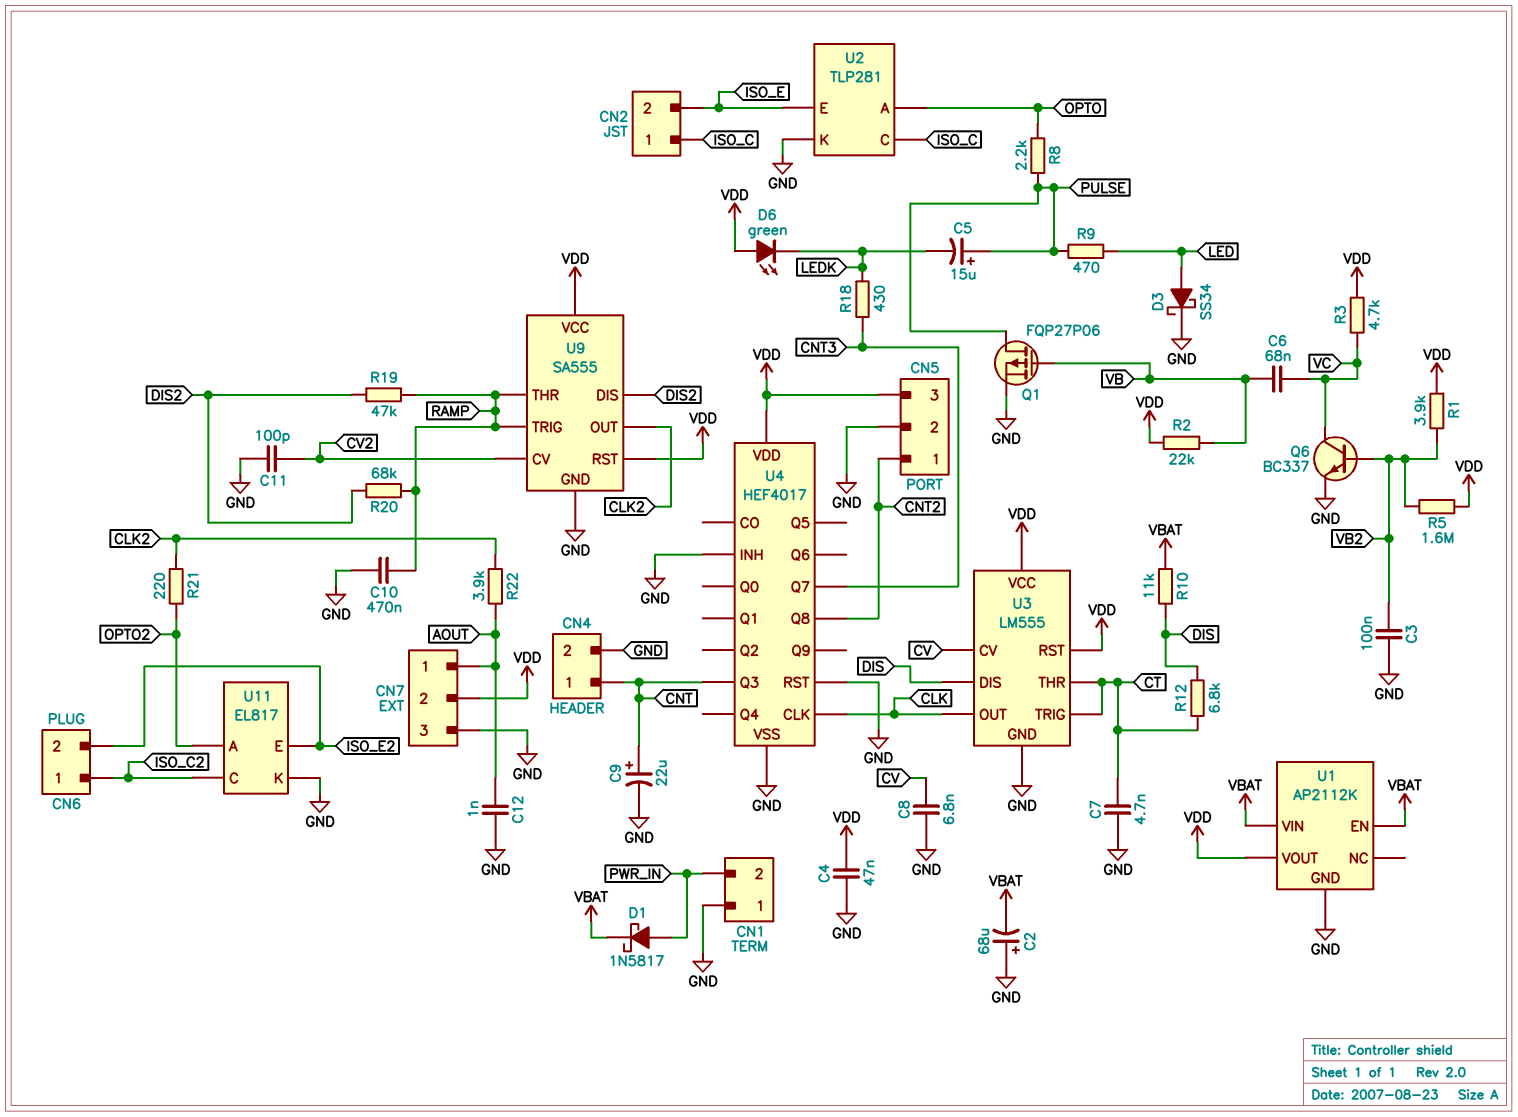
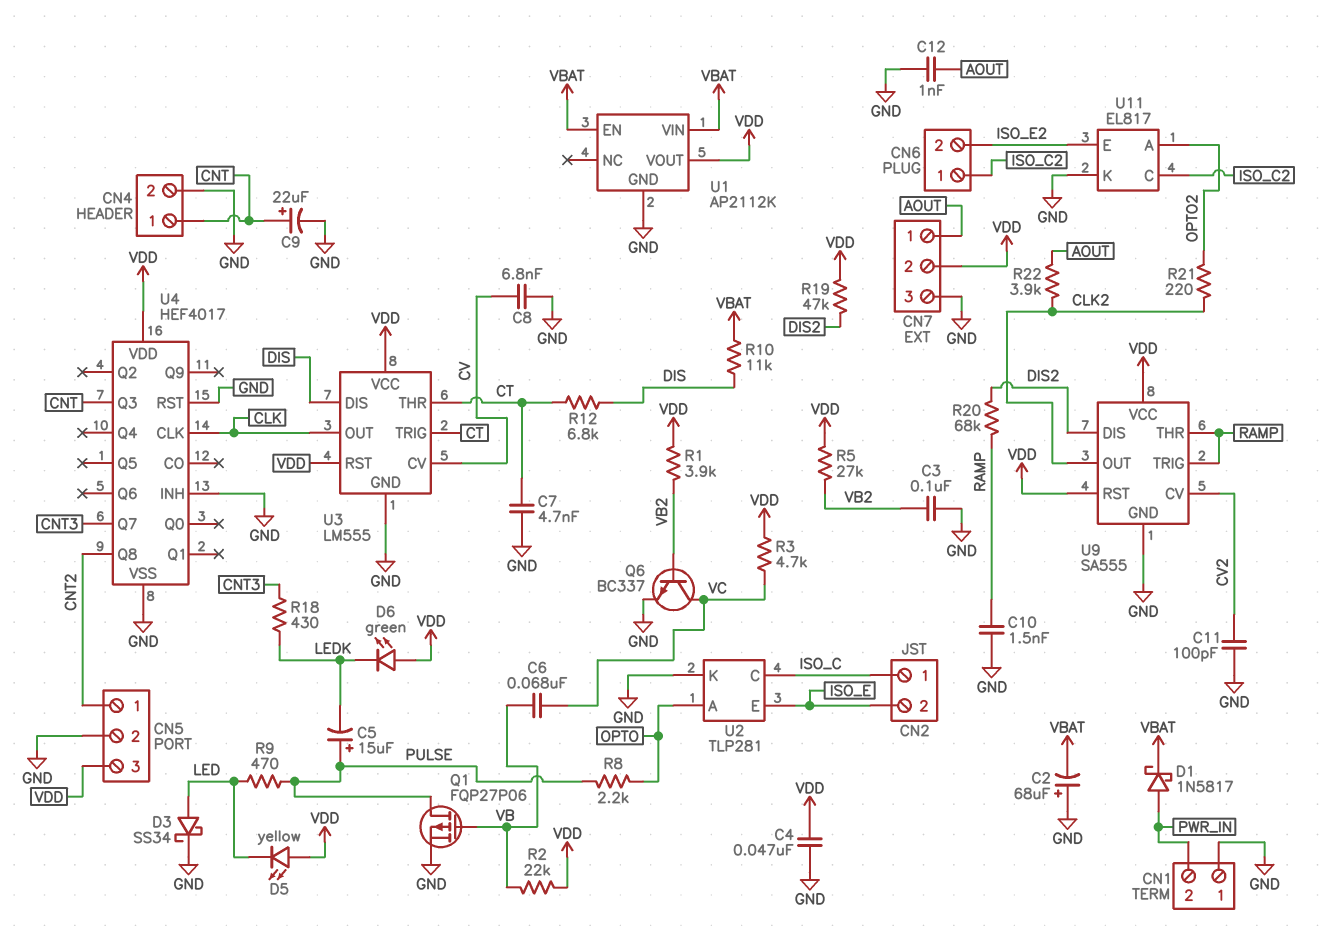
C10: 470nF (GND, RAMP) -> 1.5nF (GND, RAMP)
D5: none -> LED yellow (A VDD, K LED)
R5: 1.6M (VB2, VDD) -> 27k (VB2, VDD)
R19: 47k (DIS2, RAMP) -> 47k (DIS2, VDD)

